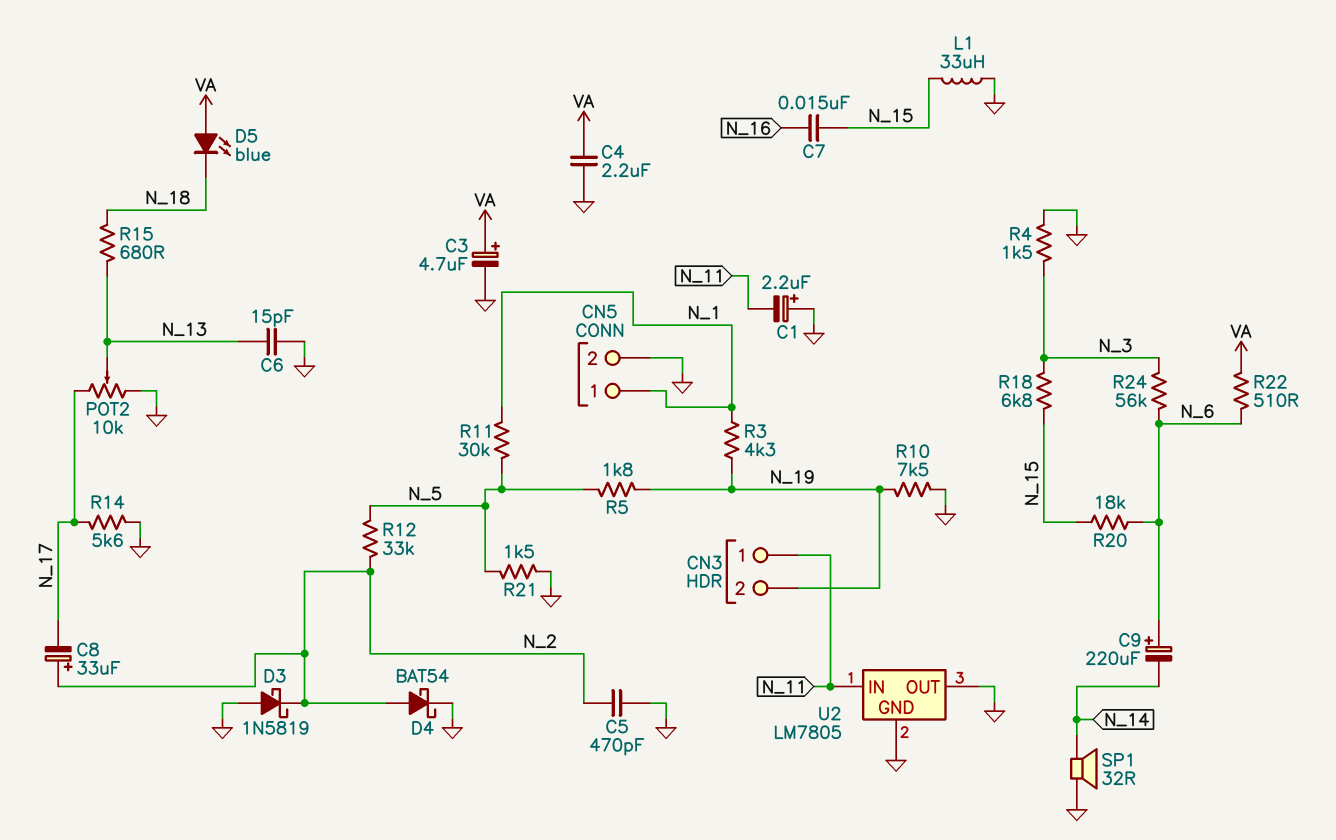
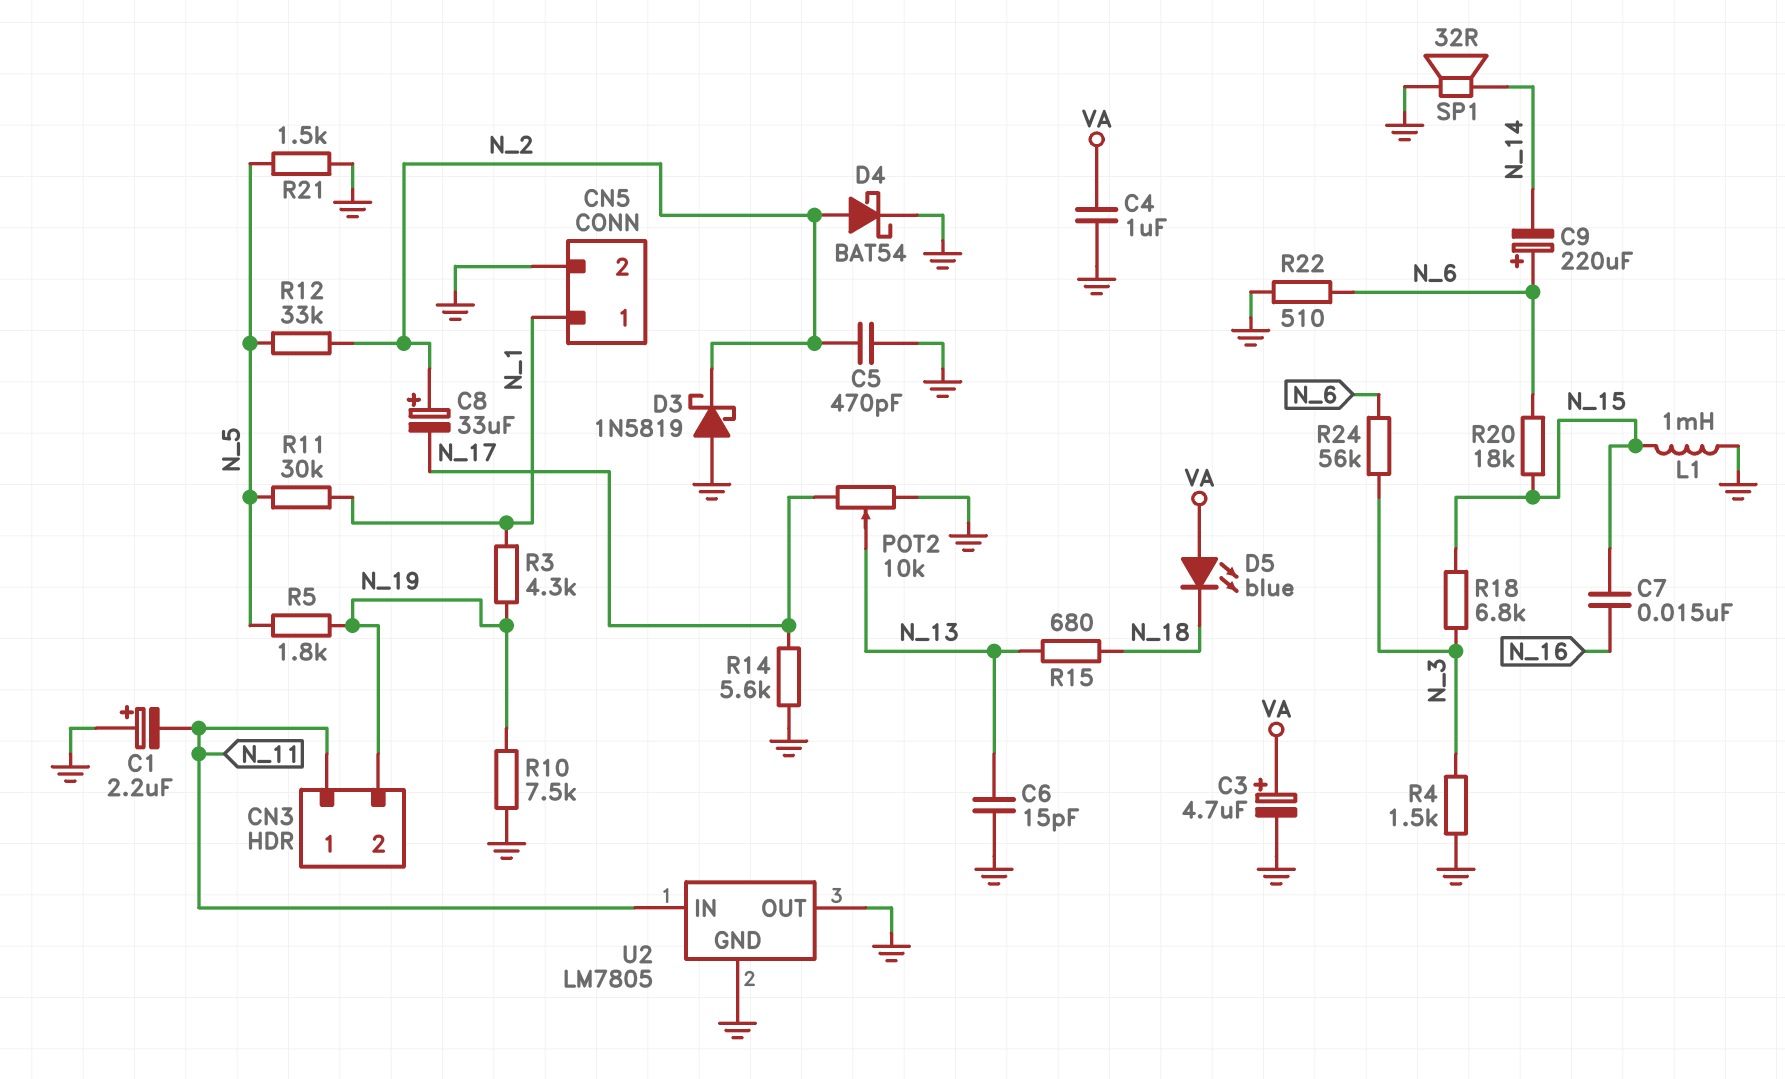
C4: 2.2uF (GND, VA) -> 1uF (GND, VA)
L1: 33uH (GND, N_15) -> 1mH (GND, N_15)
R22: 510 (N_6, VA) -> 510 (GND, N_6)

